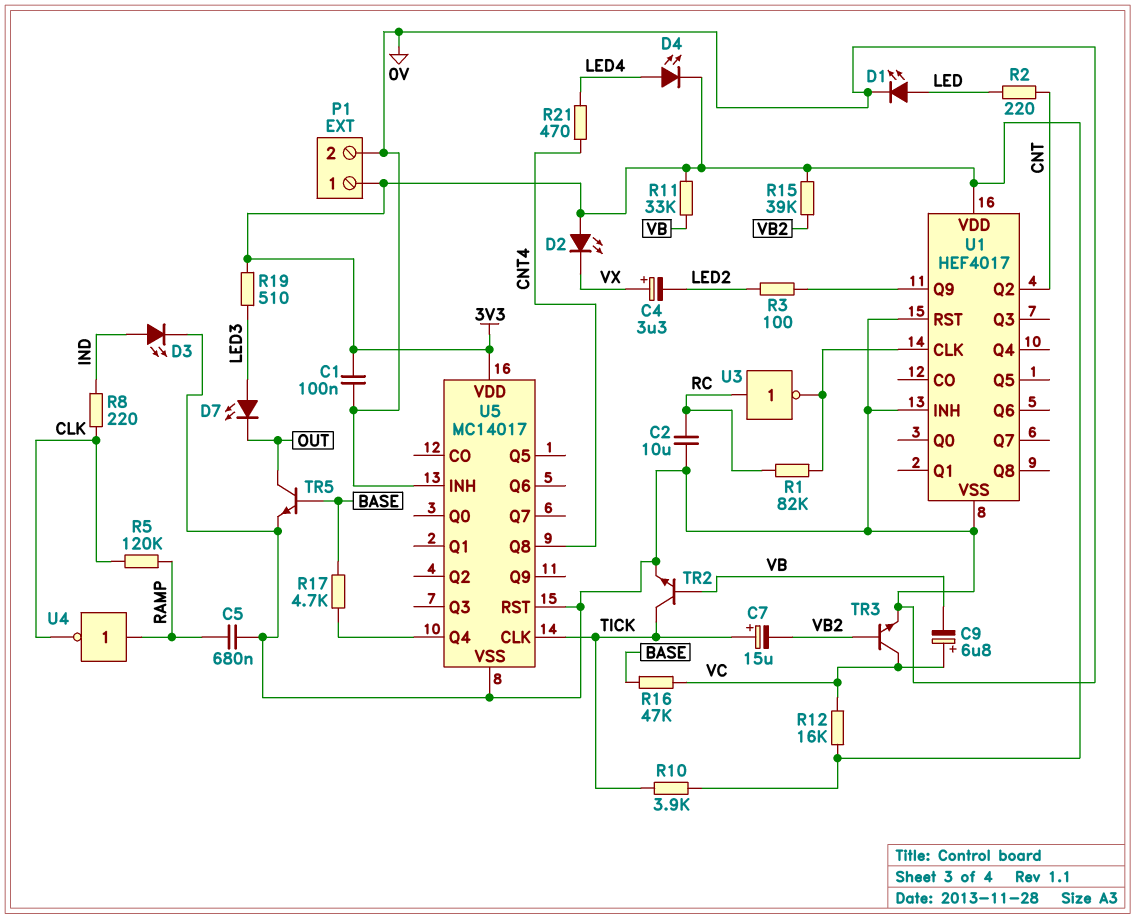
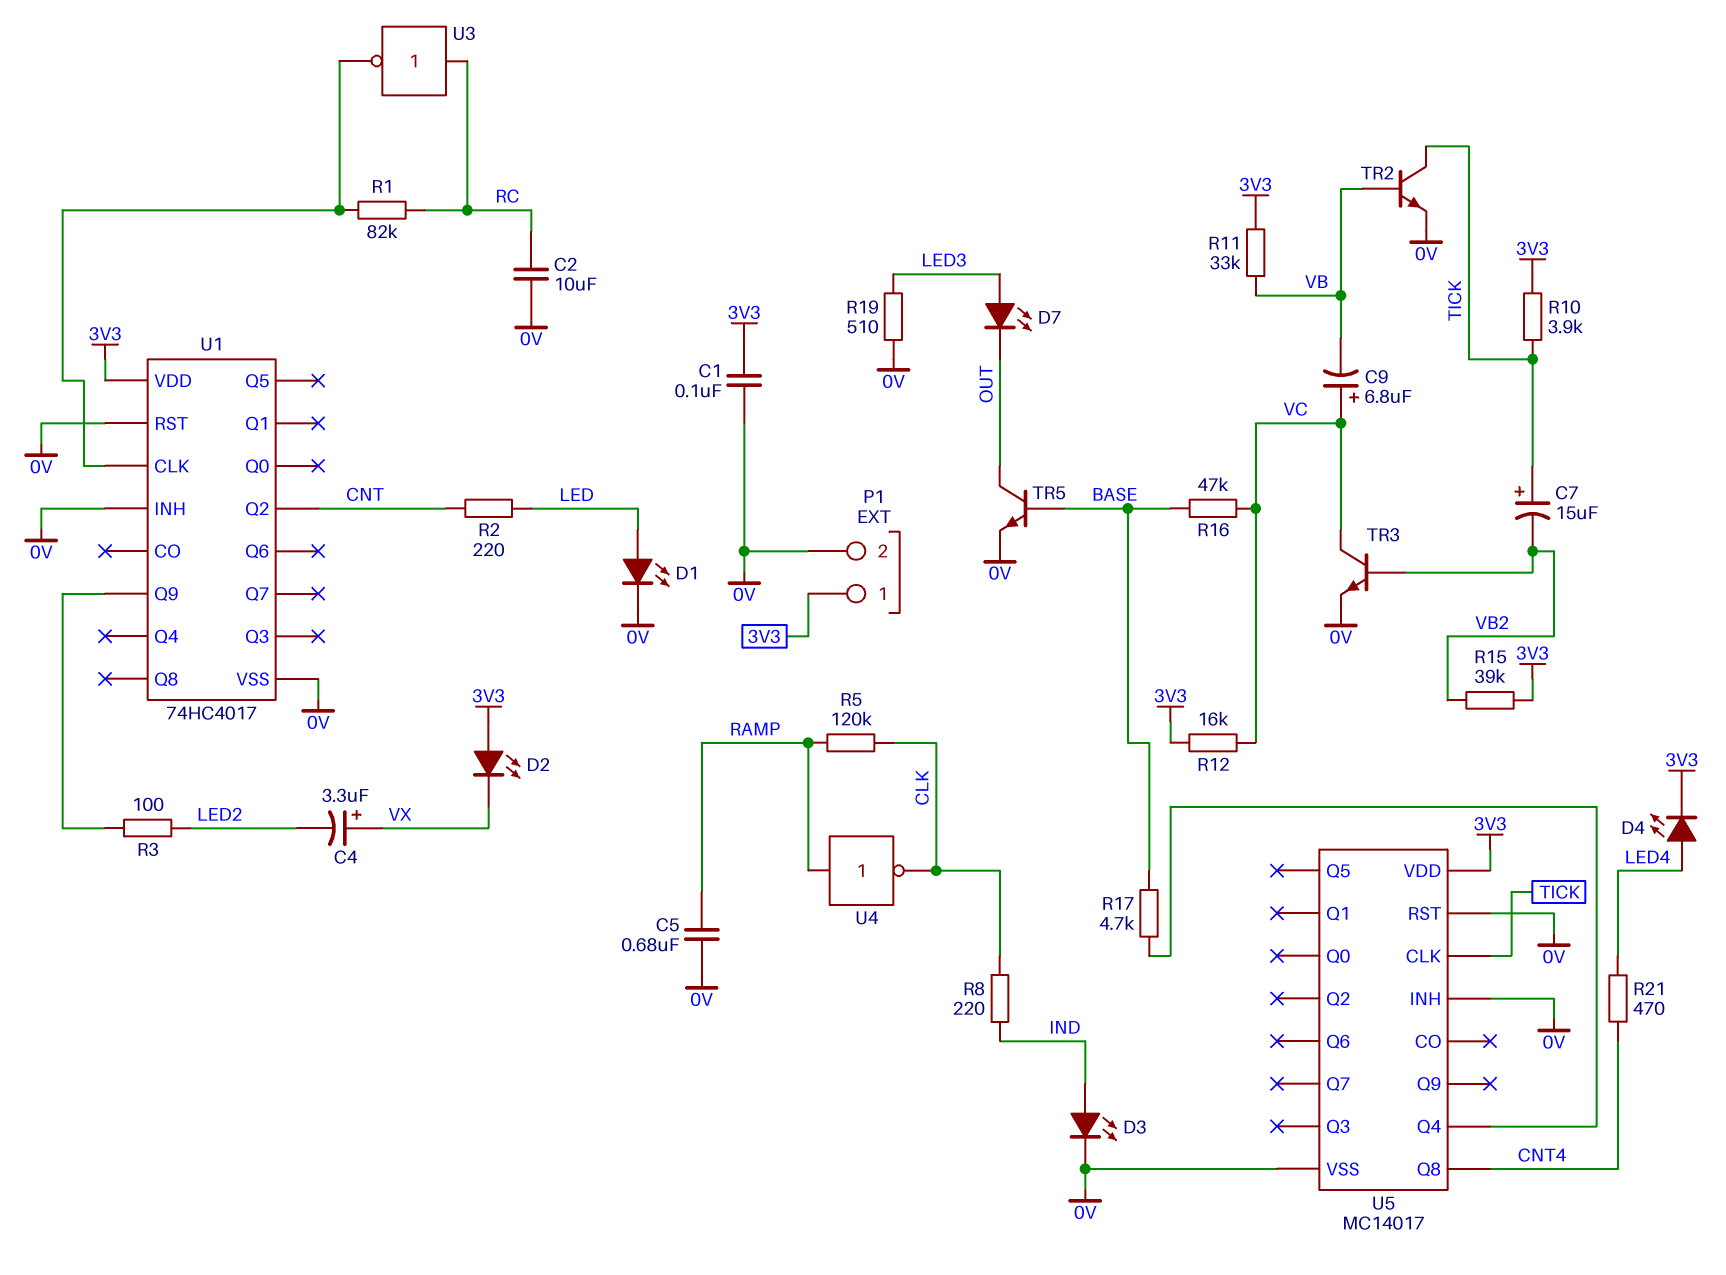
R19: 510 (3V3, LED3) -> 510 (0V, LED3)
U1: HEF4017 -> 74HC4017

